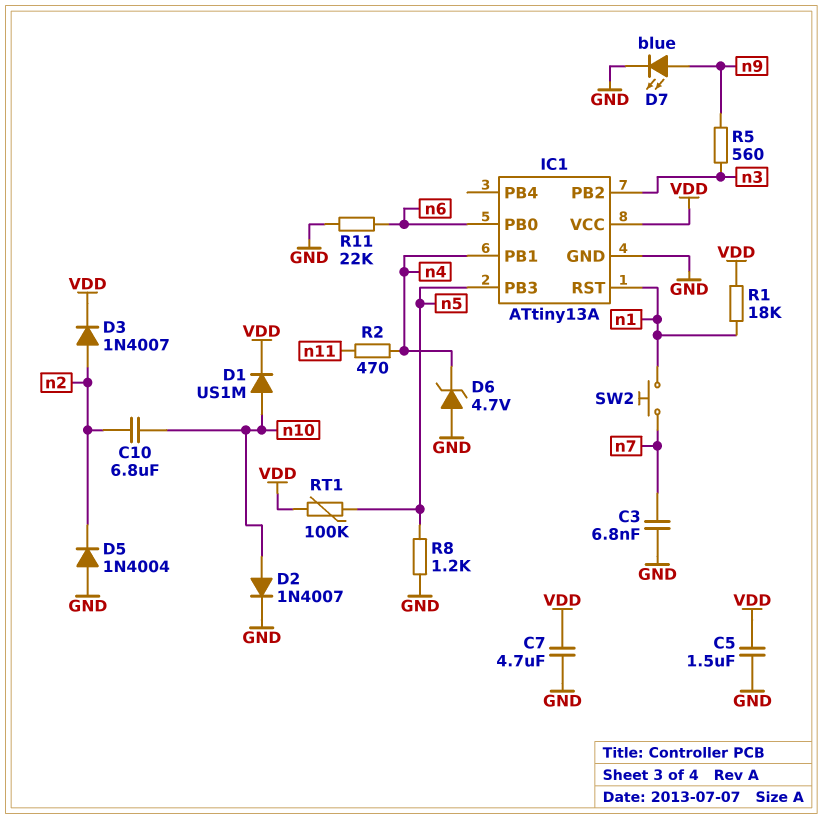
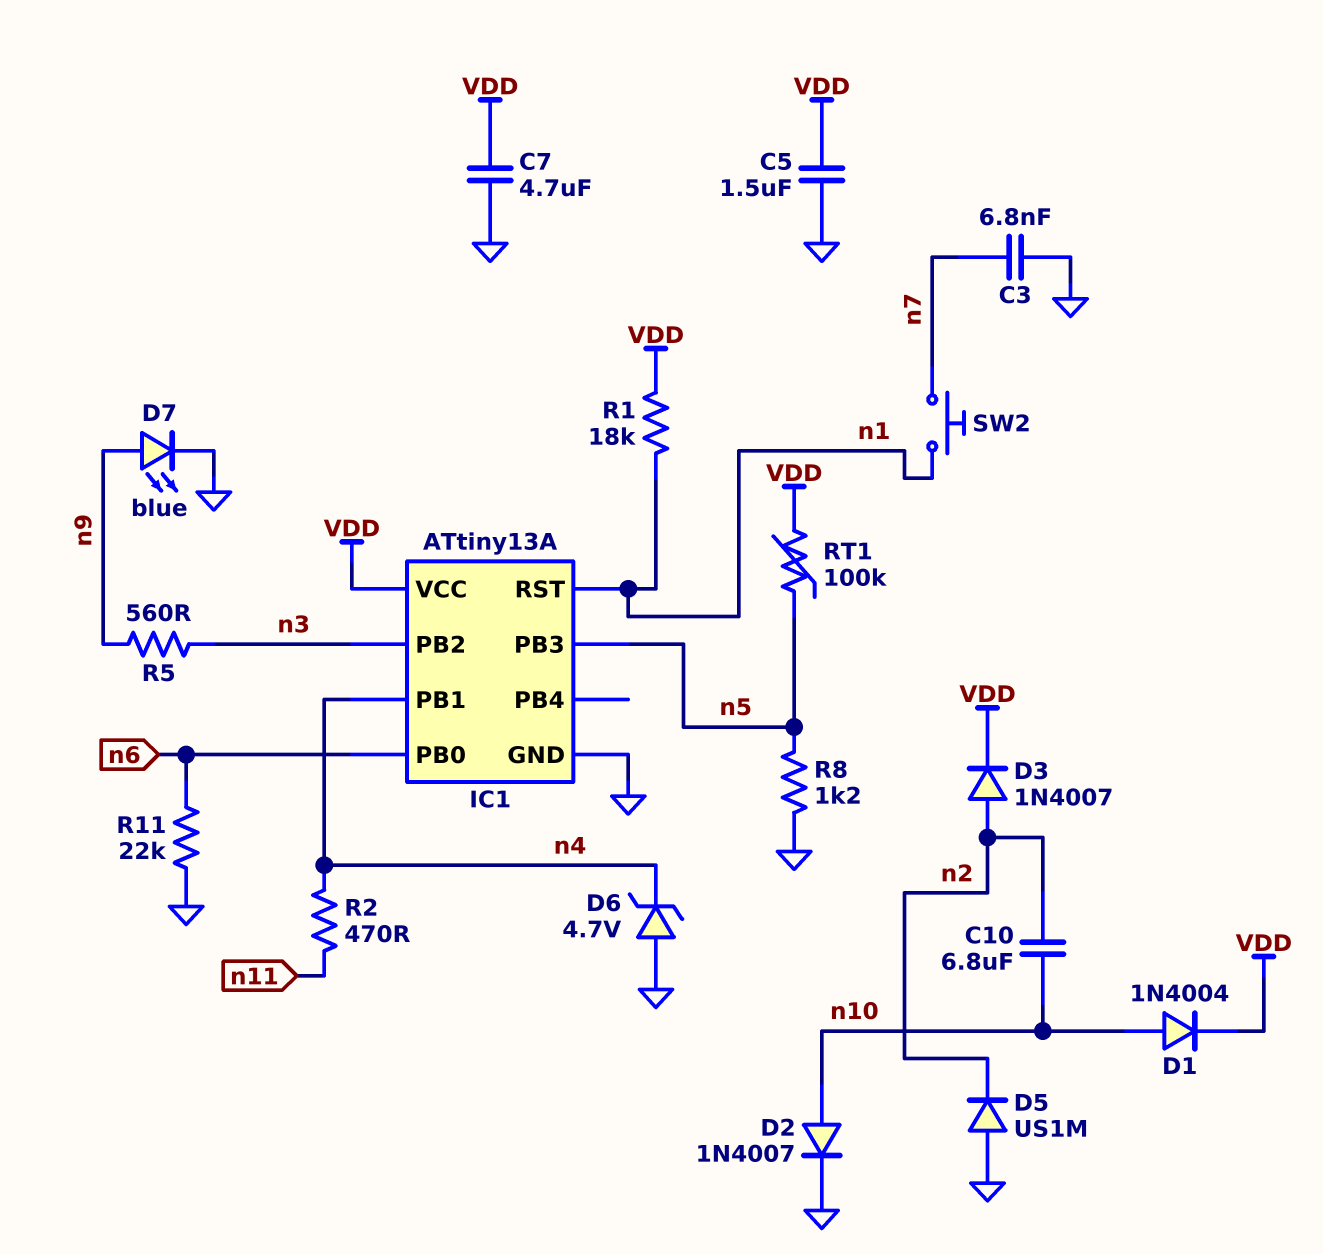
D1: diode US1M (A n10, K VDD) -> diode 1N4004 (A n10, K VDD)
D5: diode 1N4004 (A GND, K n2) -> diode US1M (A GND, K n2)

